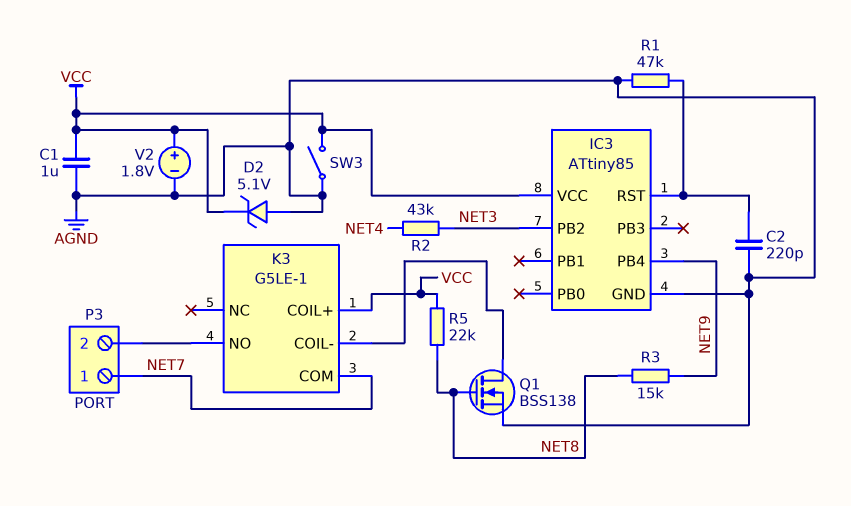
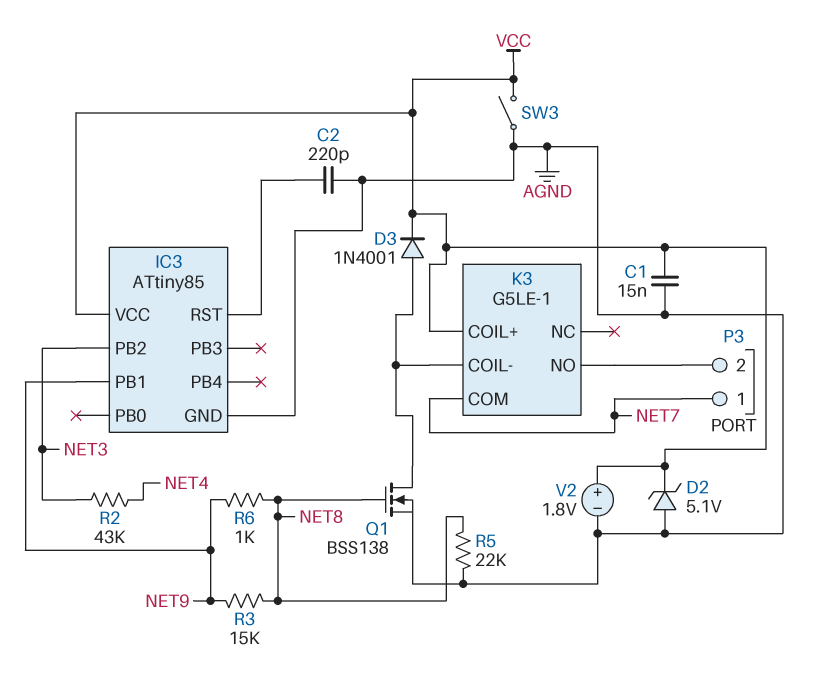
C1: 1uF (AGND, VCC) -> 15nF (AGND, VCC)
D3: none -> diode 1N4001 (A K3/COIL-, K VCC)
IC3 pin PB1: none -> NET9
IC3 pin PB4: NET9 -> none
R1: 47k (AGND, IC3/RST) -> none
R5: 22k (NET8, VCC) -> 22k (AGND, NET8)
R6: none -> 1k (NET8, NET9)

